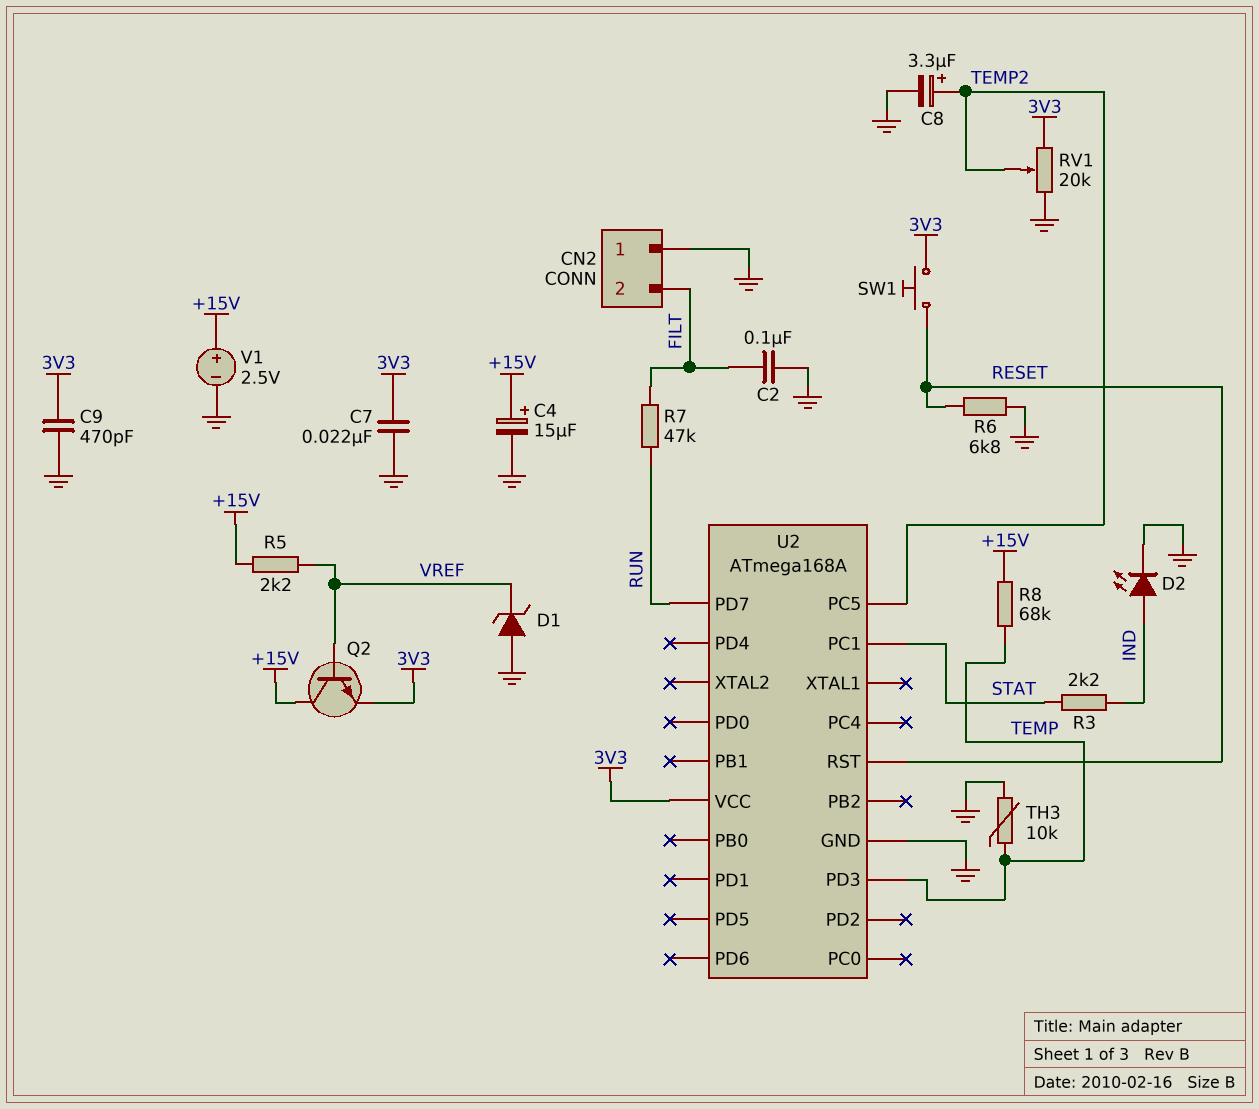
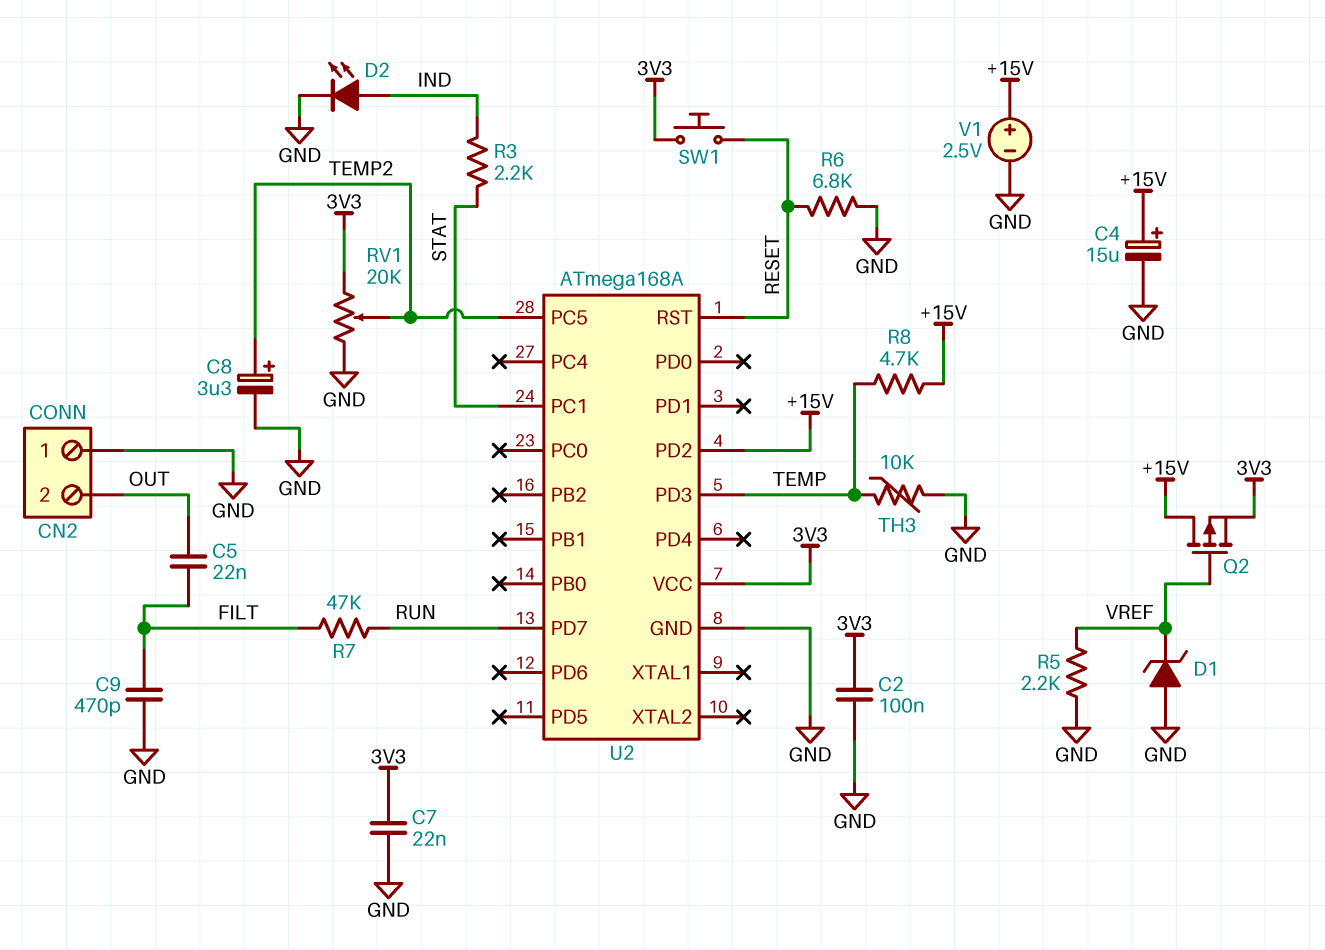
C2: 100nF (FILT, GND) -> 100nF (3V3, GND)
C5: none -> 22nF (FILT, OUT)
C9: 470pF (3V3, GND) -> 470pF (FILT, GND)
CN2 pin 2: FILT -> OUT
Q2: NPN (B VREF, C +15V, E 3V3) -> PMOS (G VREF, D +15V, S 3V3)
R5: 2.2k (+15V, VREF) -> 2.2k (GND, VREF)
R8: 68k (+15V, TEMP) -> 4.7k (+15V, TEMP)
U2 pin PD2: none -> +15V

